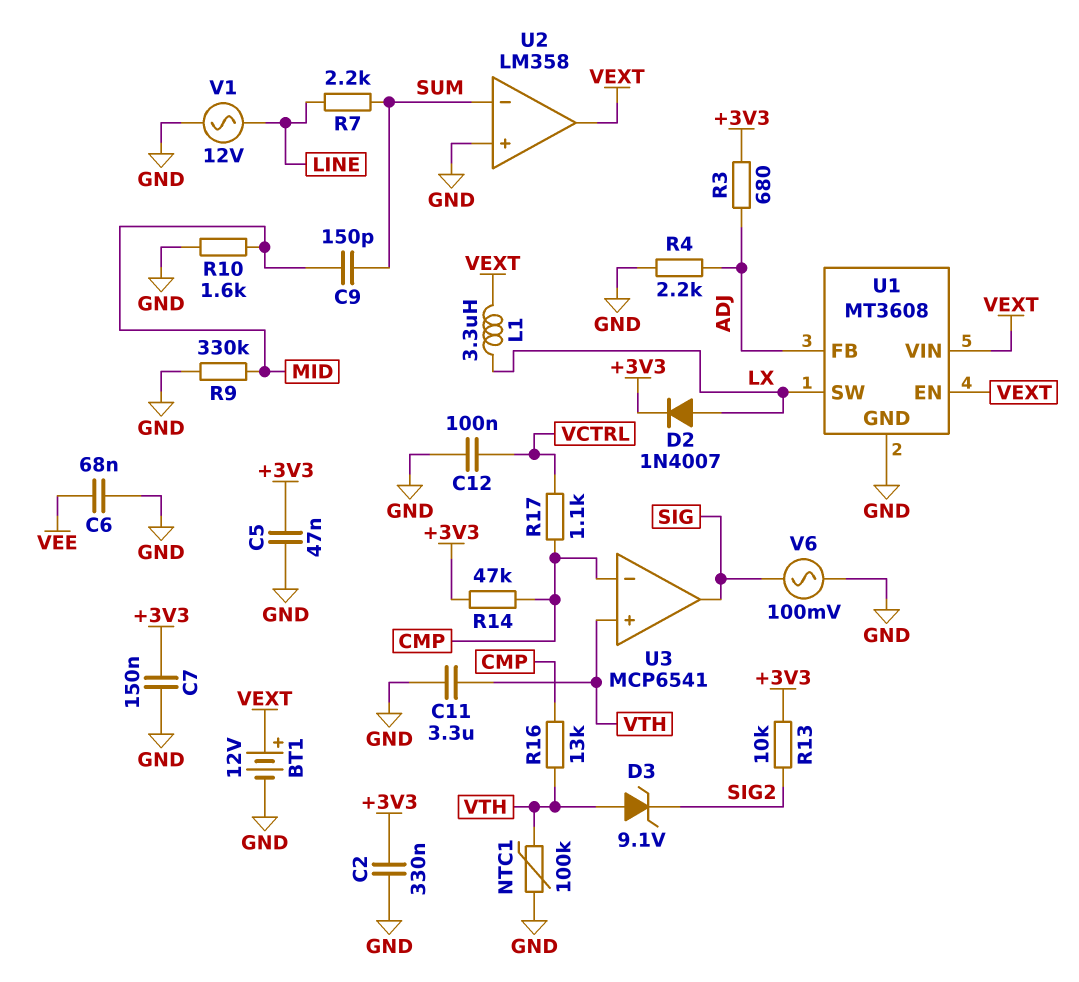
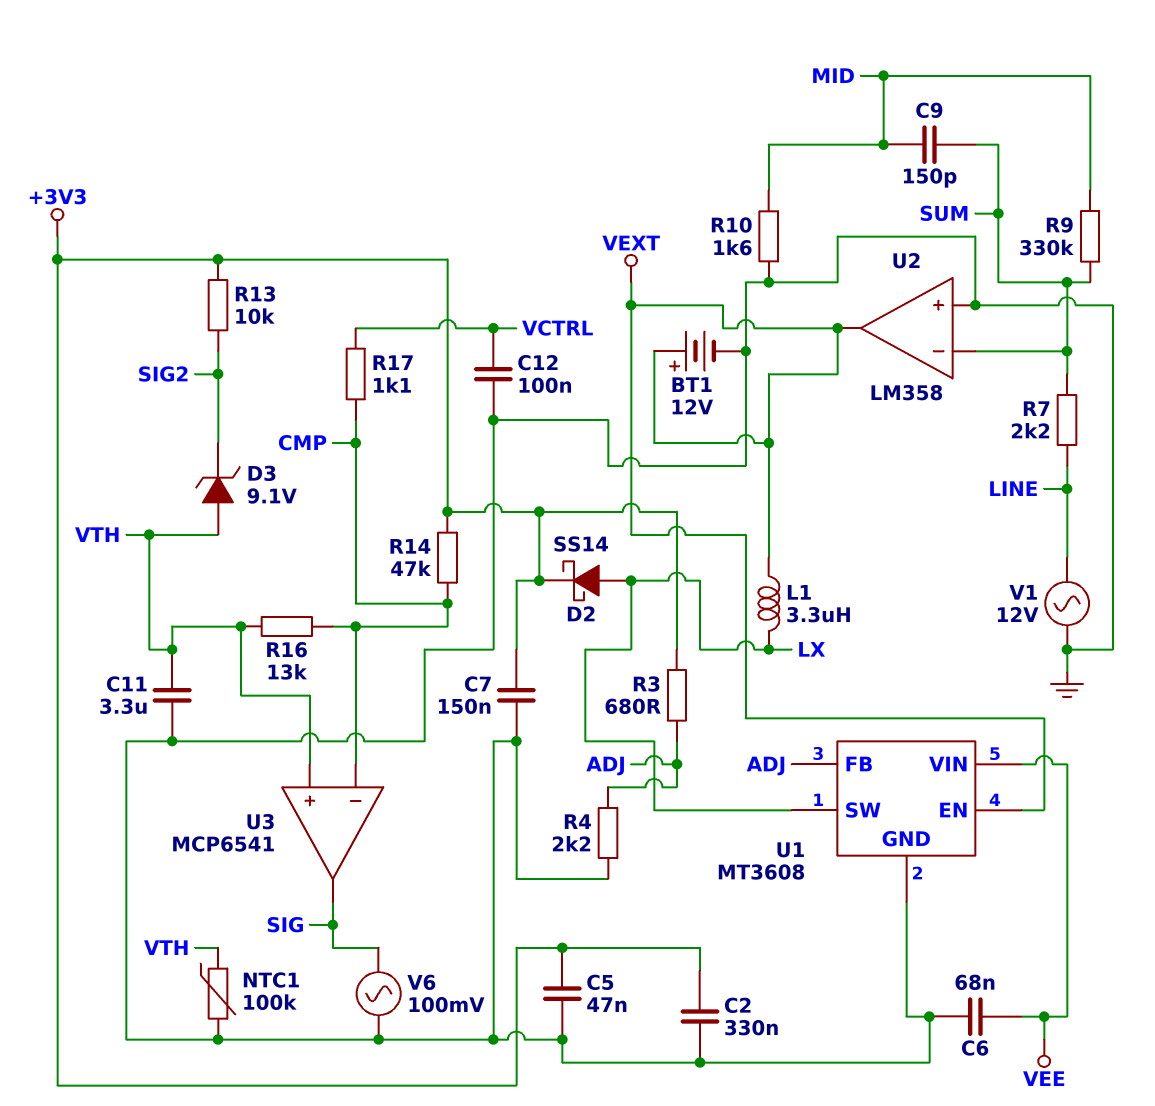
D2: diode 1N4007 (A LX, K +3V3) -> schottky SS14 (A LX, K +3V3)
R9: 330k (GND, MID) -> 330k (MID, SUM)
U1 pin VIN: VEXT -> VEE

